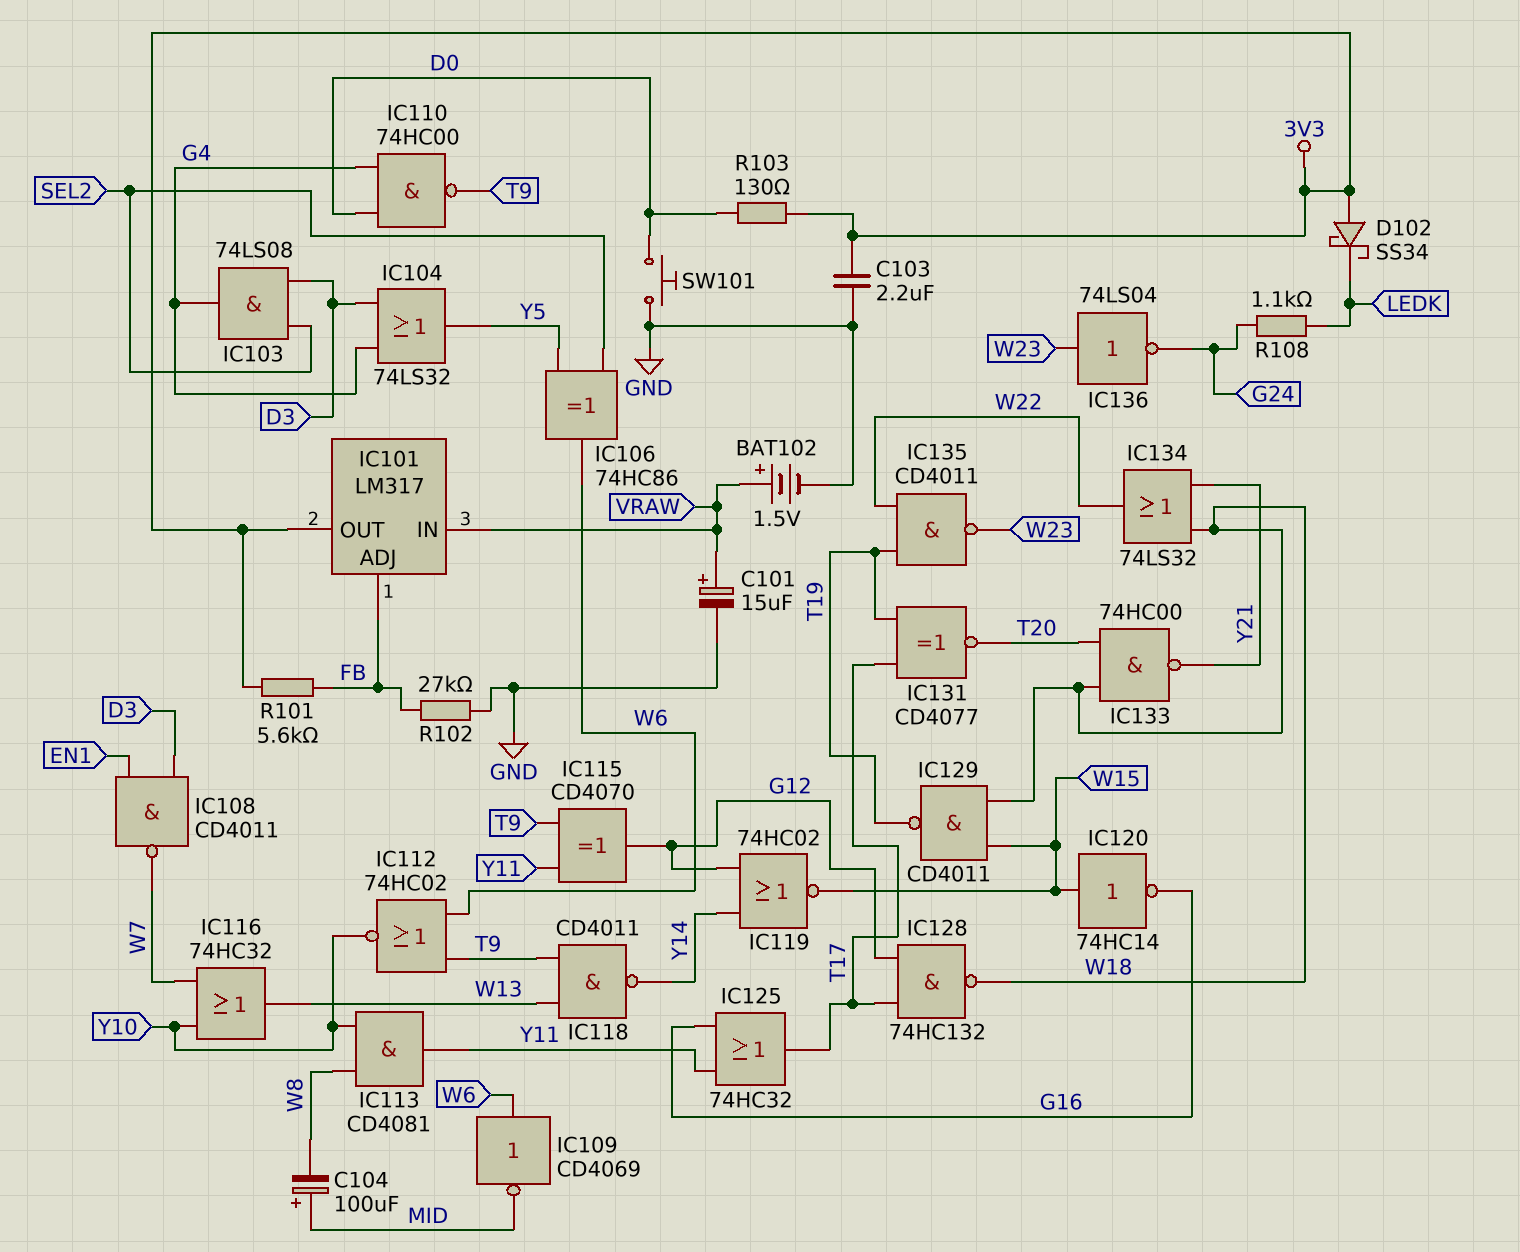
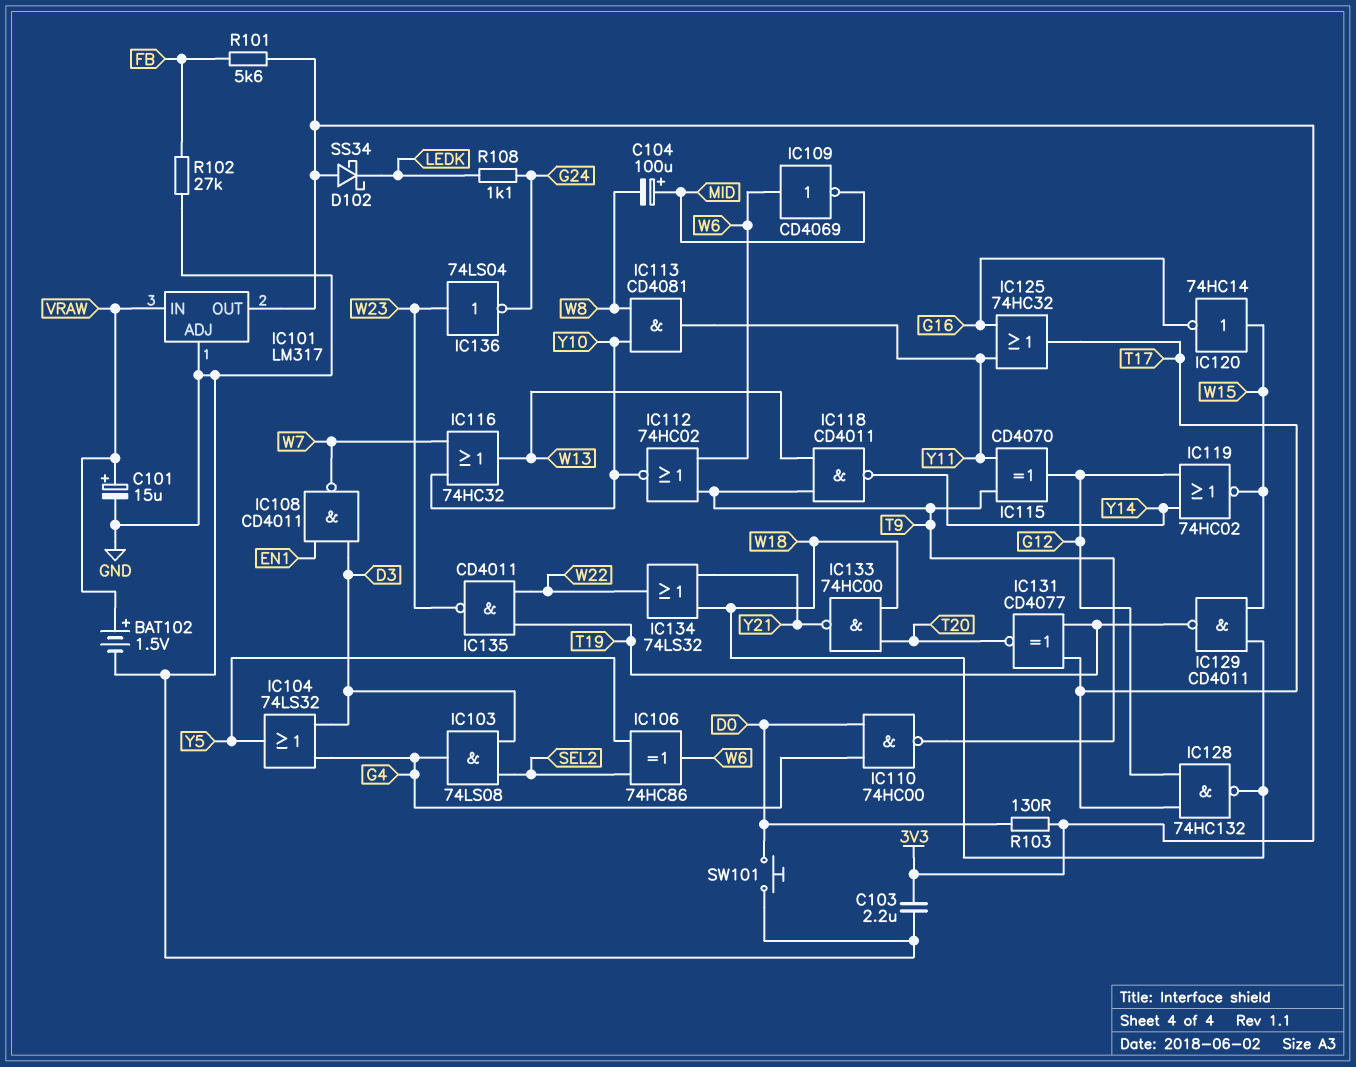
IC101 pin ADJ: FB -> GND

